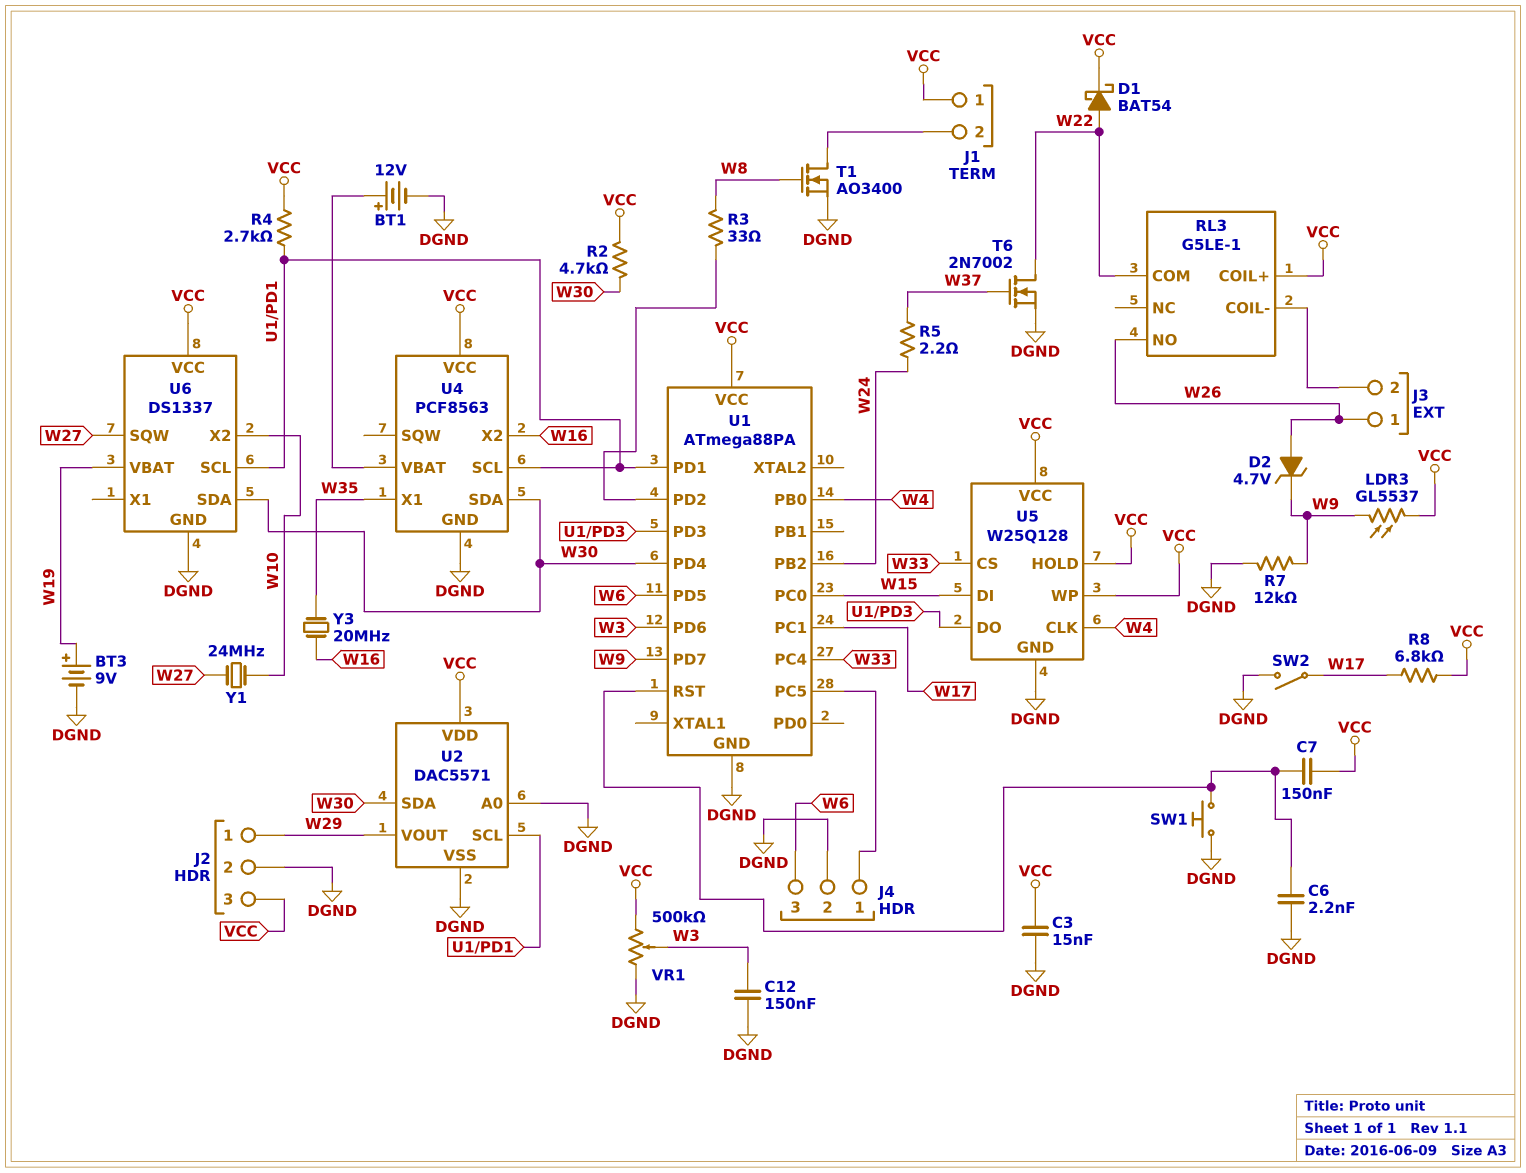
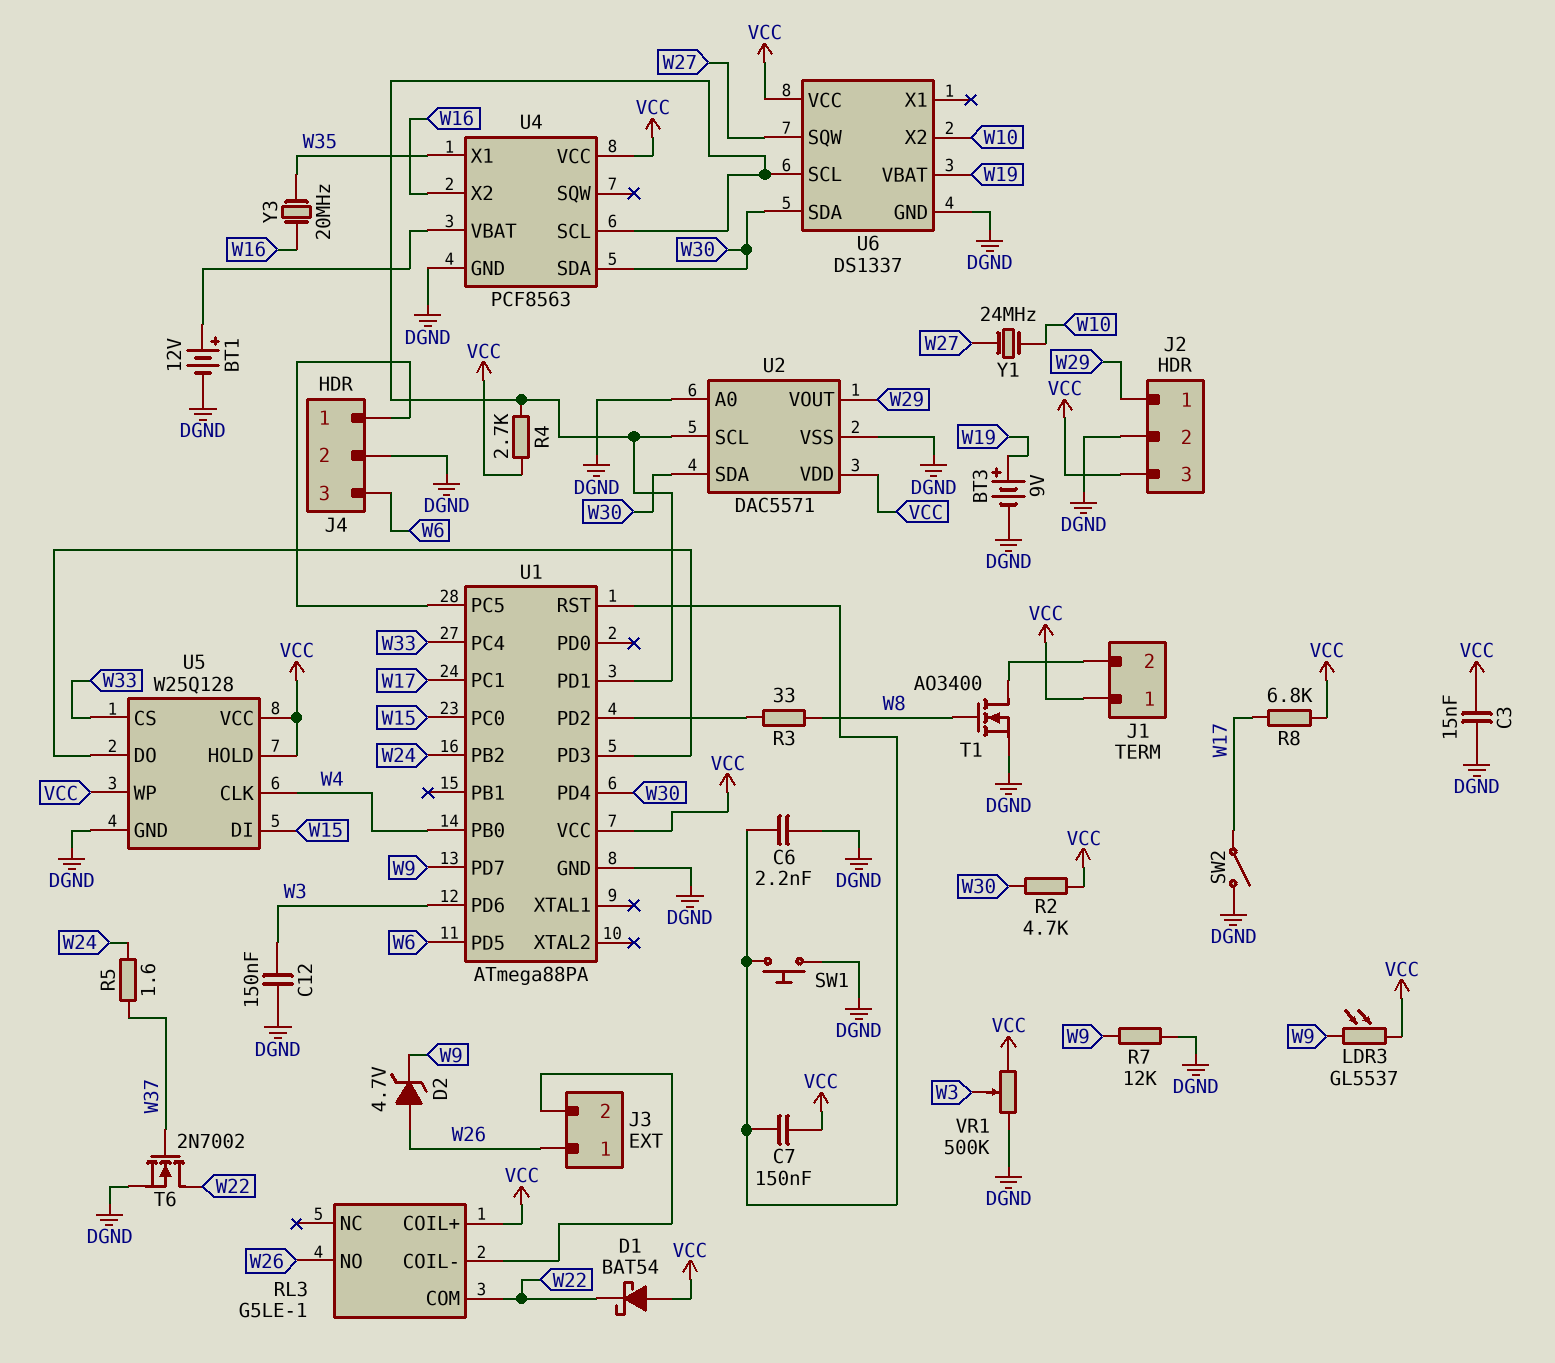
D1: schottky BAT54 (A W22, K VCC) -> schottky BAT54 (A VCC, K W22)
R5: 2.2 (W24, W37) -> 1.6 (W24, W37)

